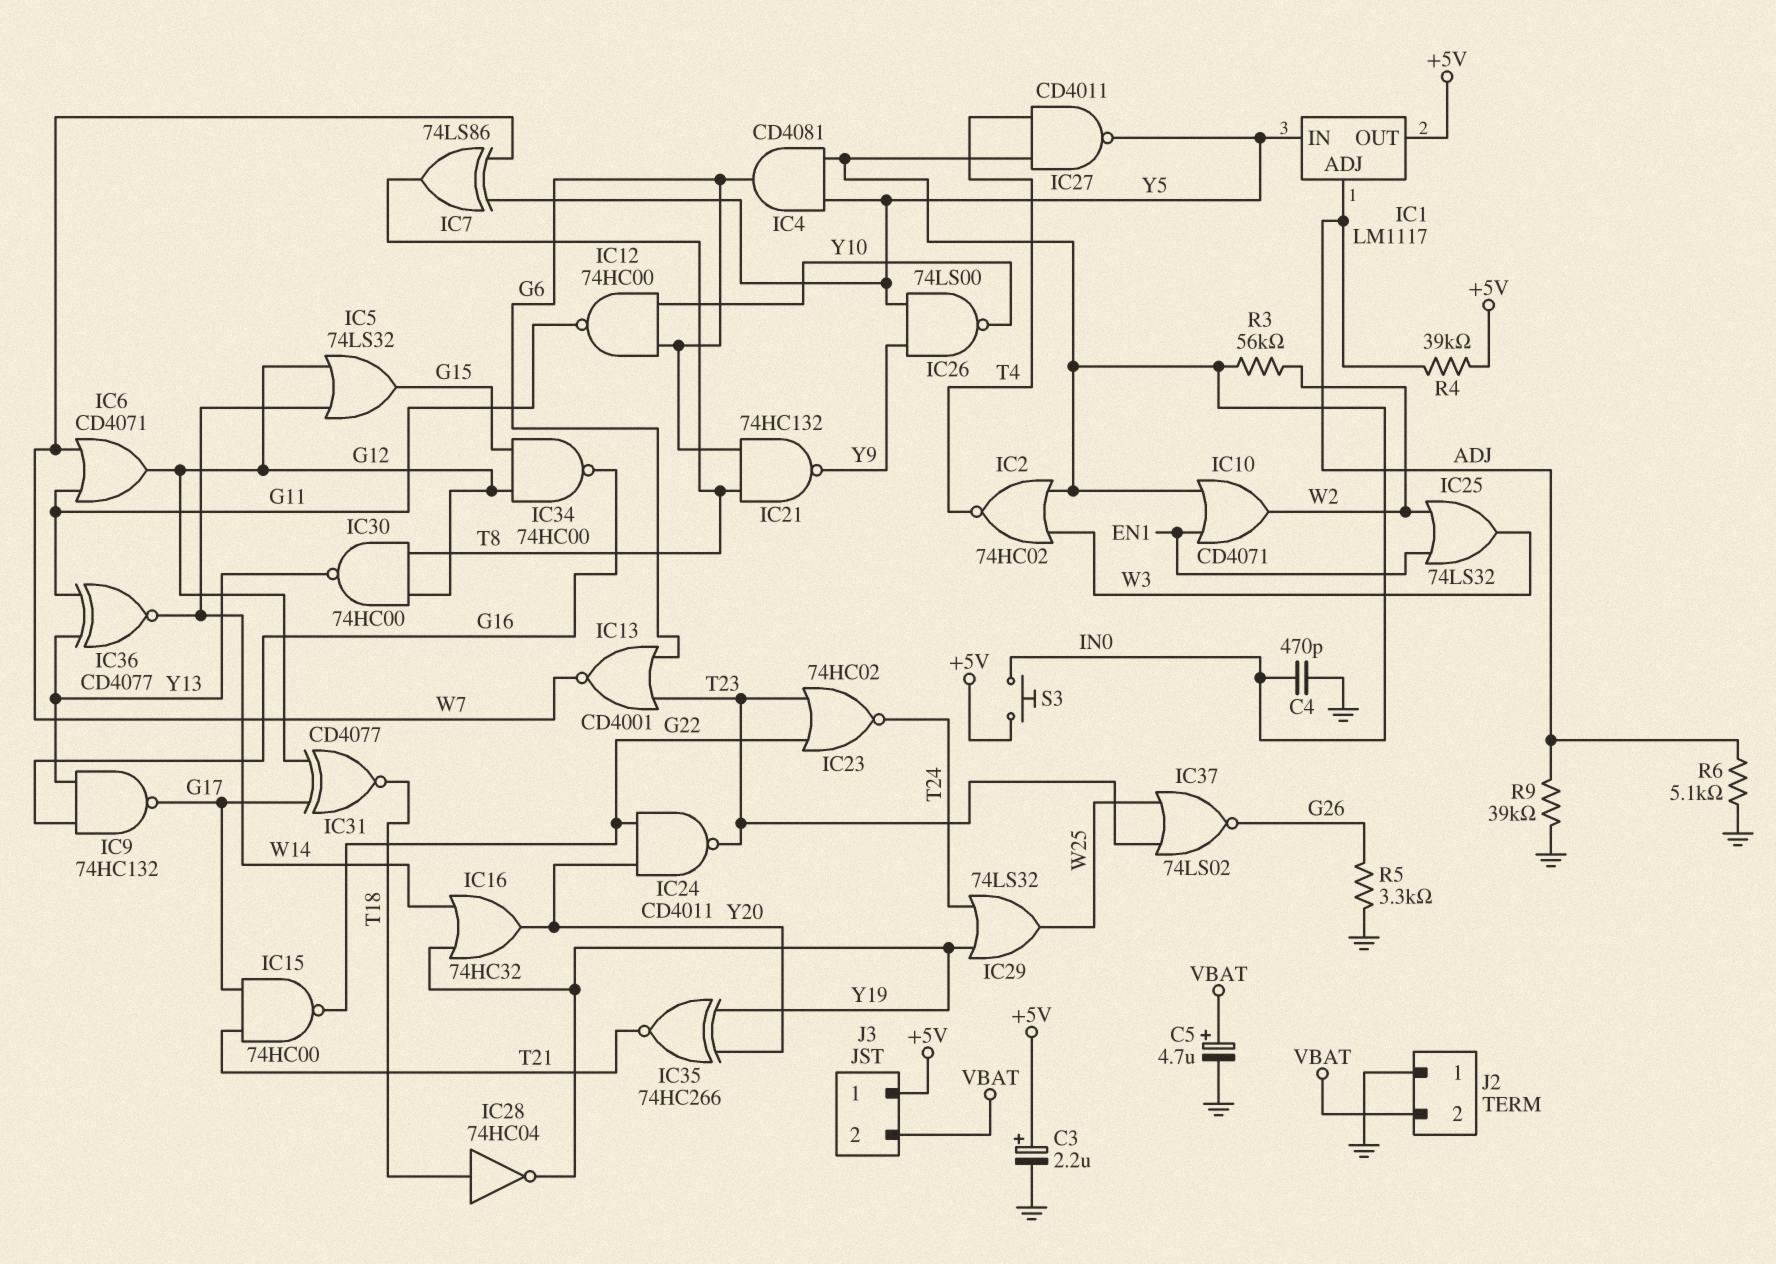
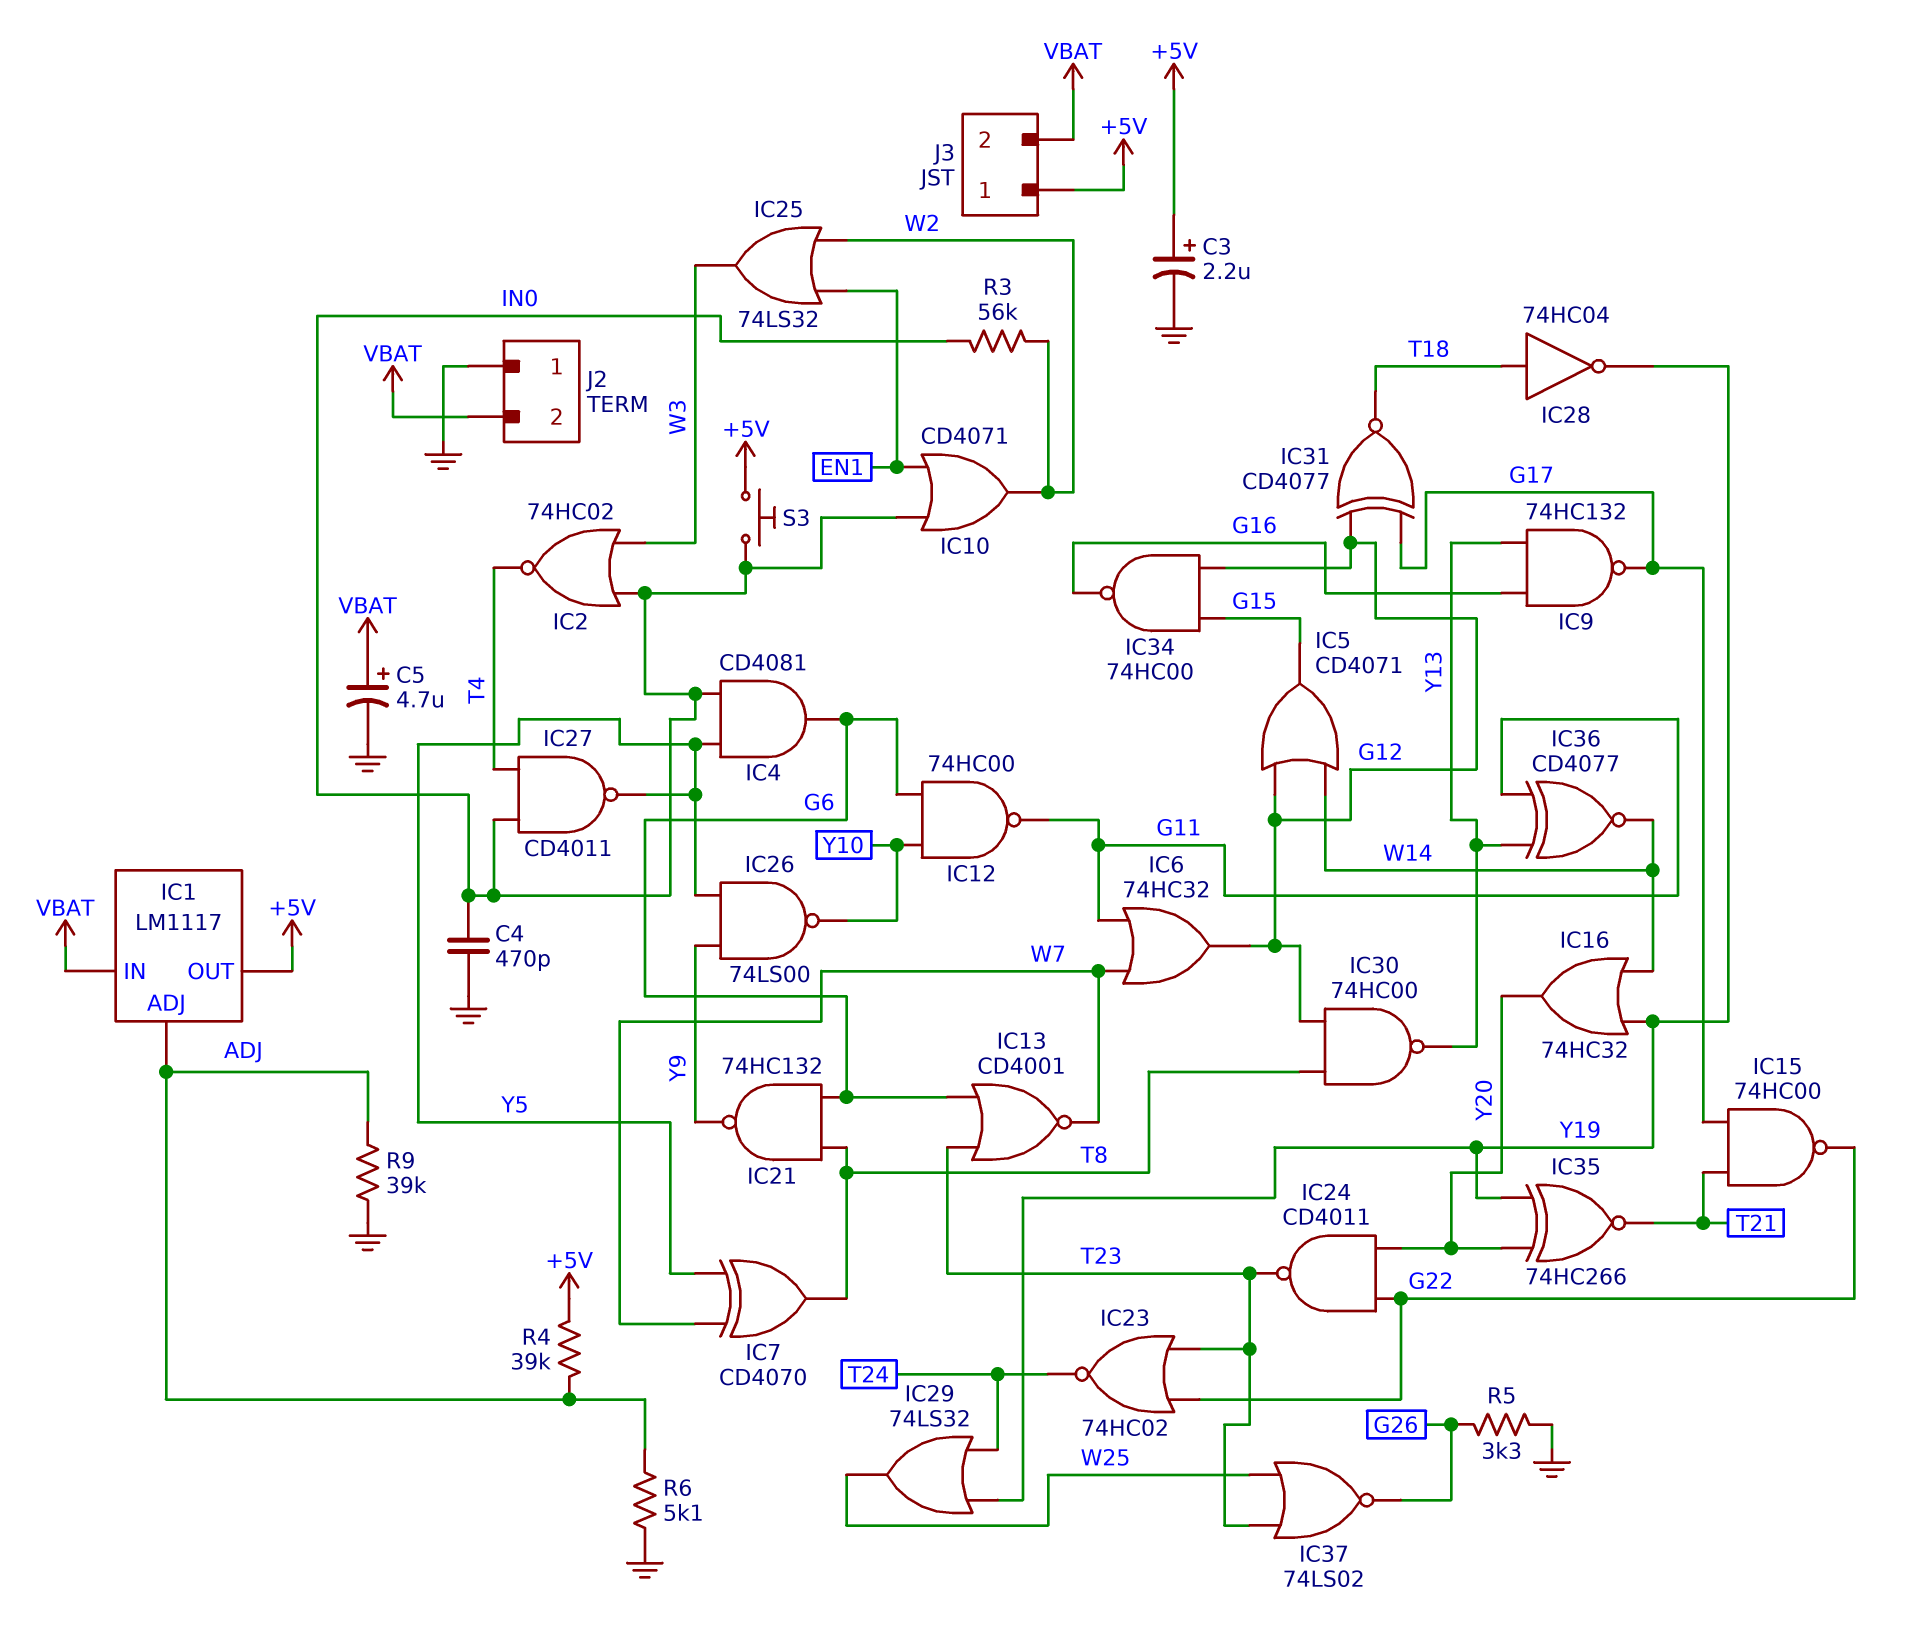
IC1 pin IN: Y5 -> VBAT
IC5: OR 74LS32 (in G12, in W14, out G15) -> OR CD4071 (in G12, in W14, out G15)
IC6: OR CD4071 (in G11, in W7, out G12) -> OR 74HC32 (in G11, in W7, out G12)
IC7: XOR 74LS86 (in W7, in Y5, out T8) -> XOR CD4070 (in W7, in Y5, out T8)

